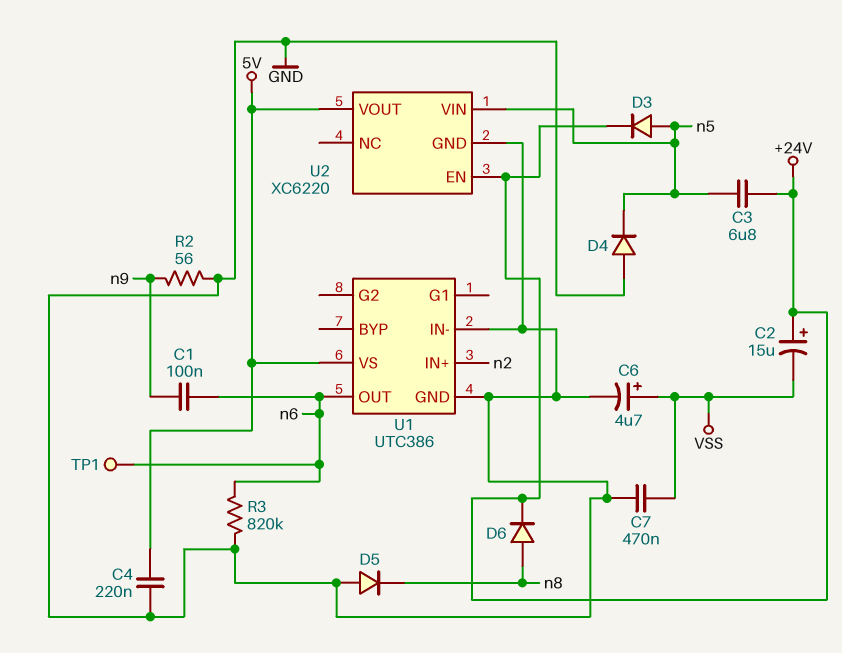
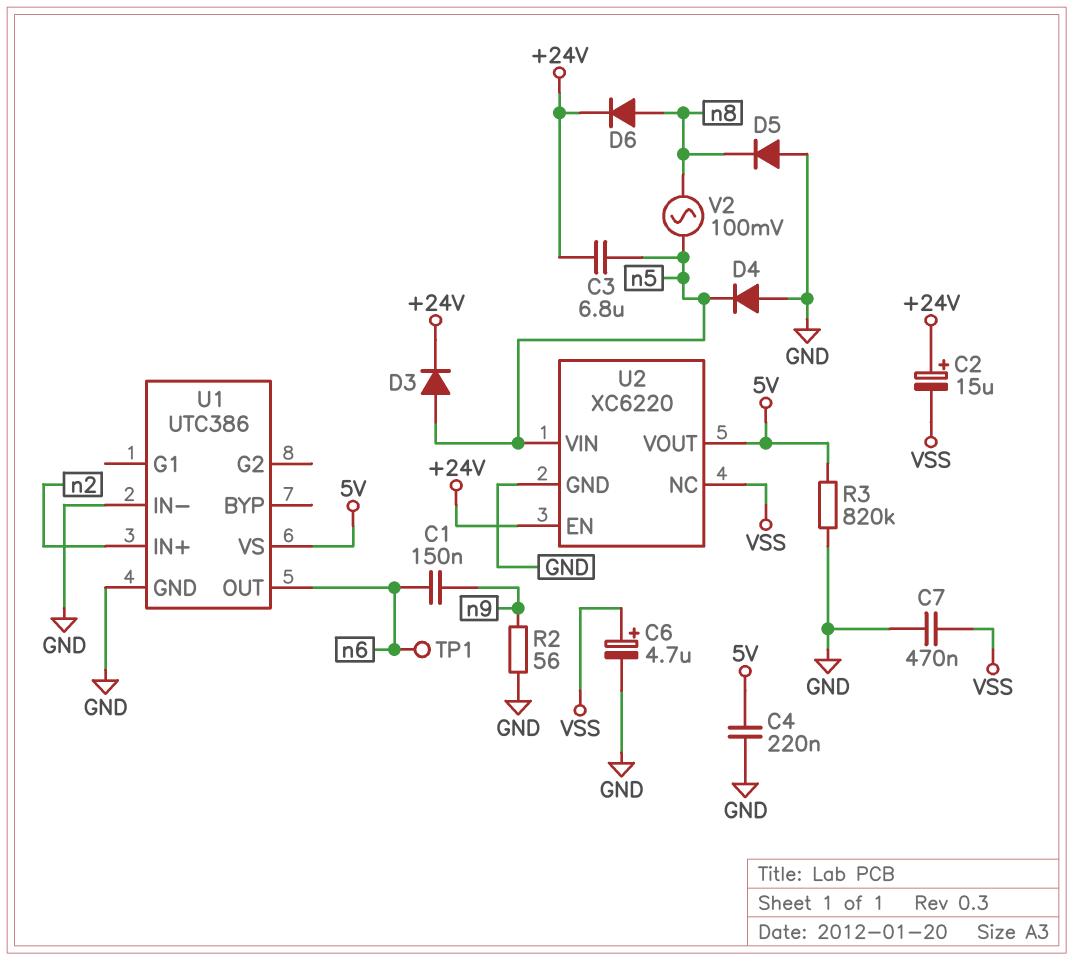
C1: 100nF (n6, n9) -> 150nF (n6, n9)
R3: 820k (GND, n6) -> 820k (5V, GND)
U2 pin NC: none -> VSS
V2: none -> AC 100mV (n5, n8)

